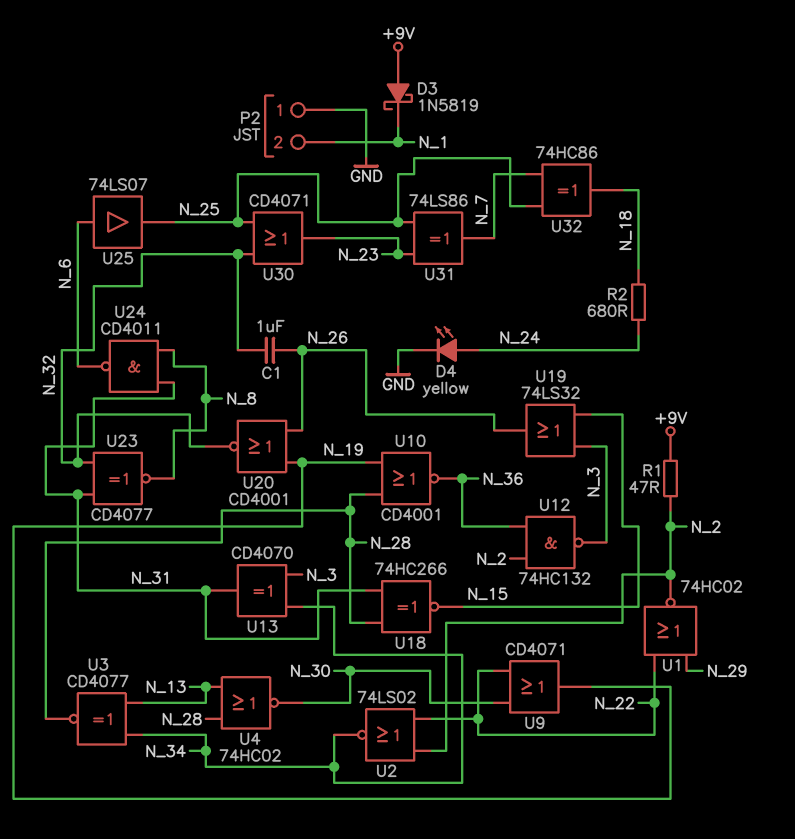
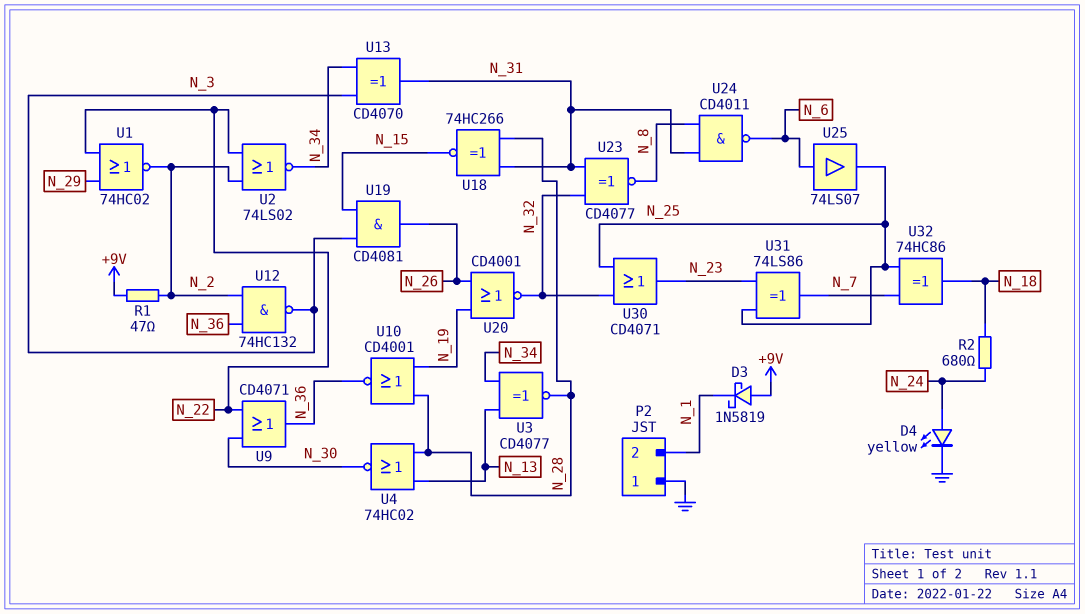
C1: 1uF (N_26, N_32) -> none
U9: OR CD4071 (in N_22, in N_30, out N_19) -> OR CD4071 (in N_22, in N_30, out N_36)
U19: OR 74LS32 (in N_3, in N_15, out N_26) -> AND CD4081 (in N_3, in N_15, out N_26)

